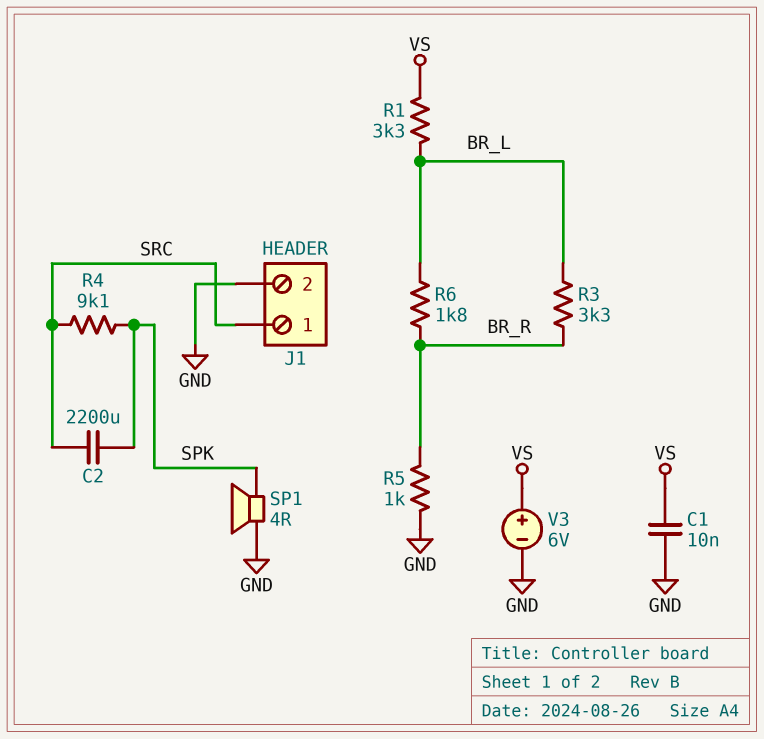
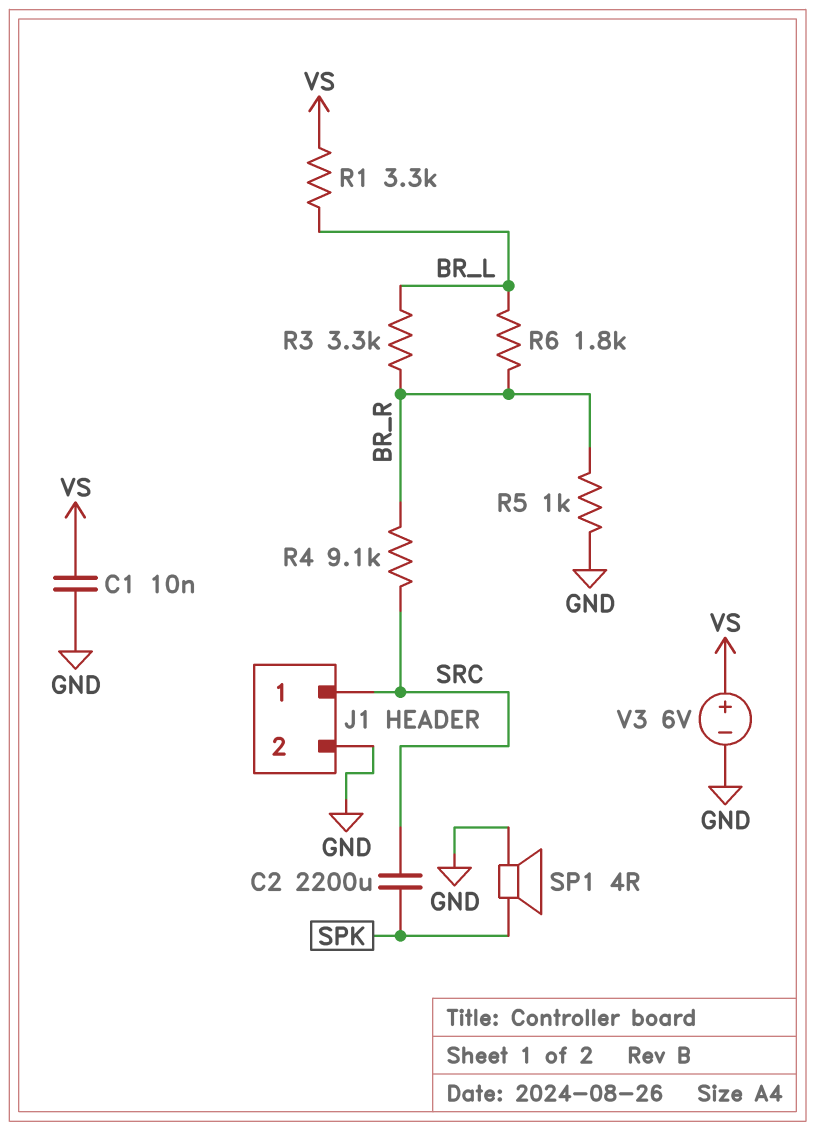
R4: 9.1k (SPK, SRC) -> 9.1k (BR_R, SRC)

